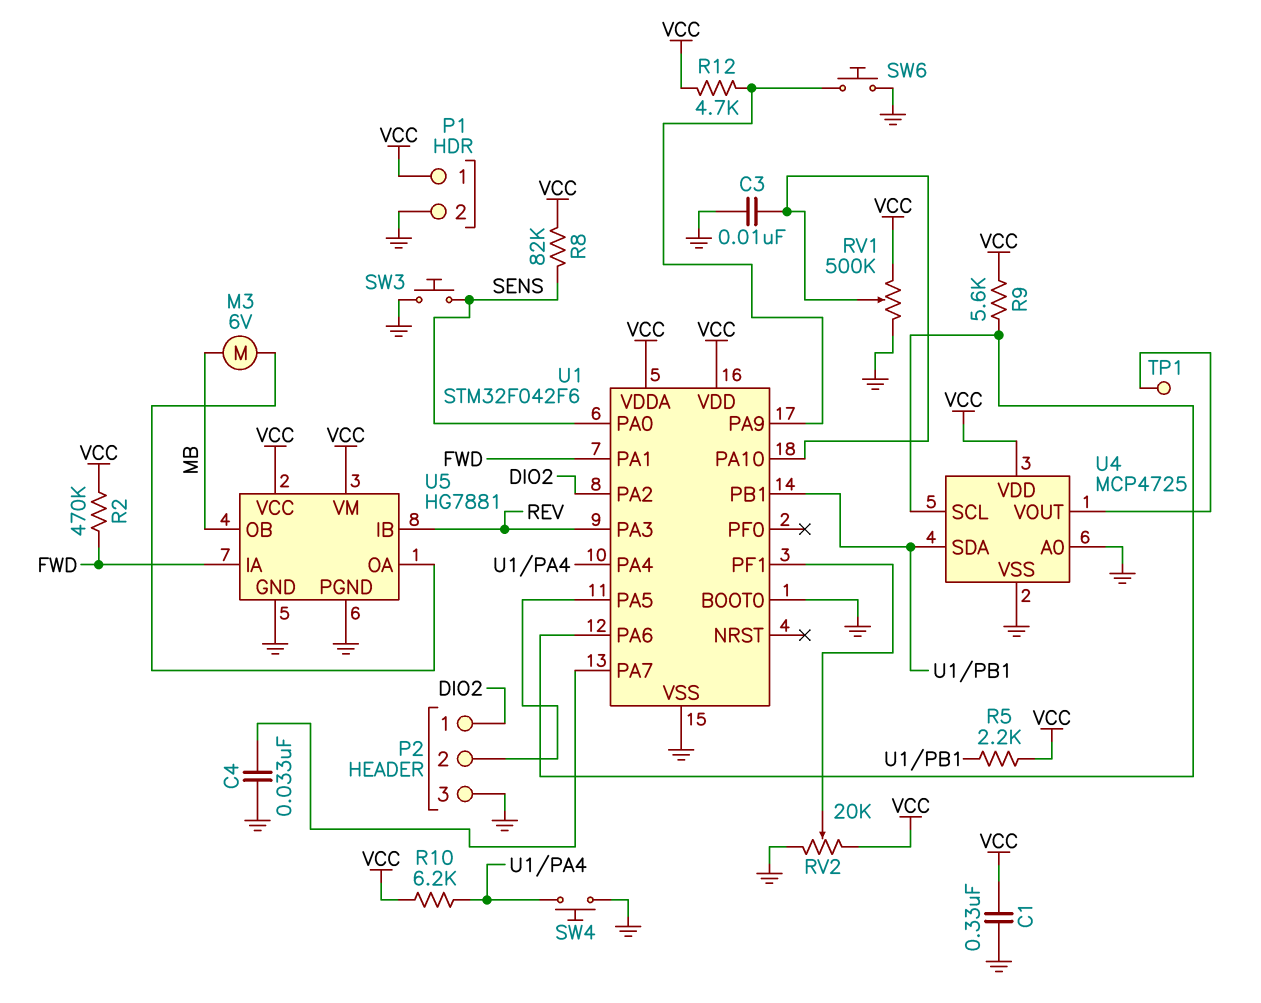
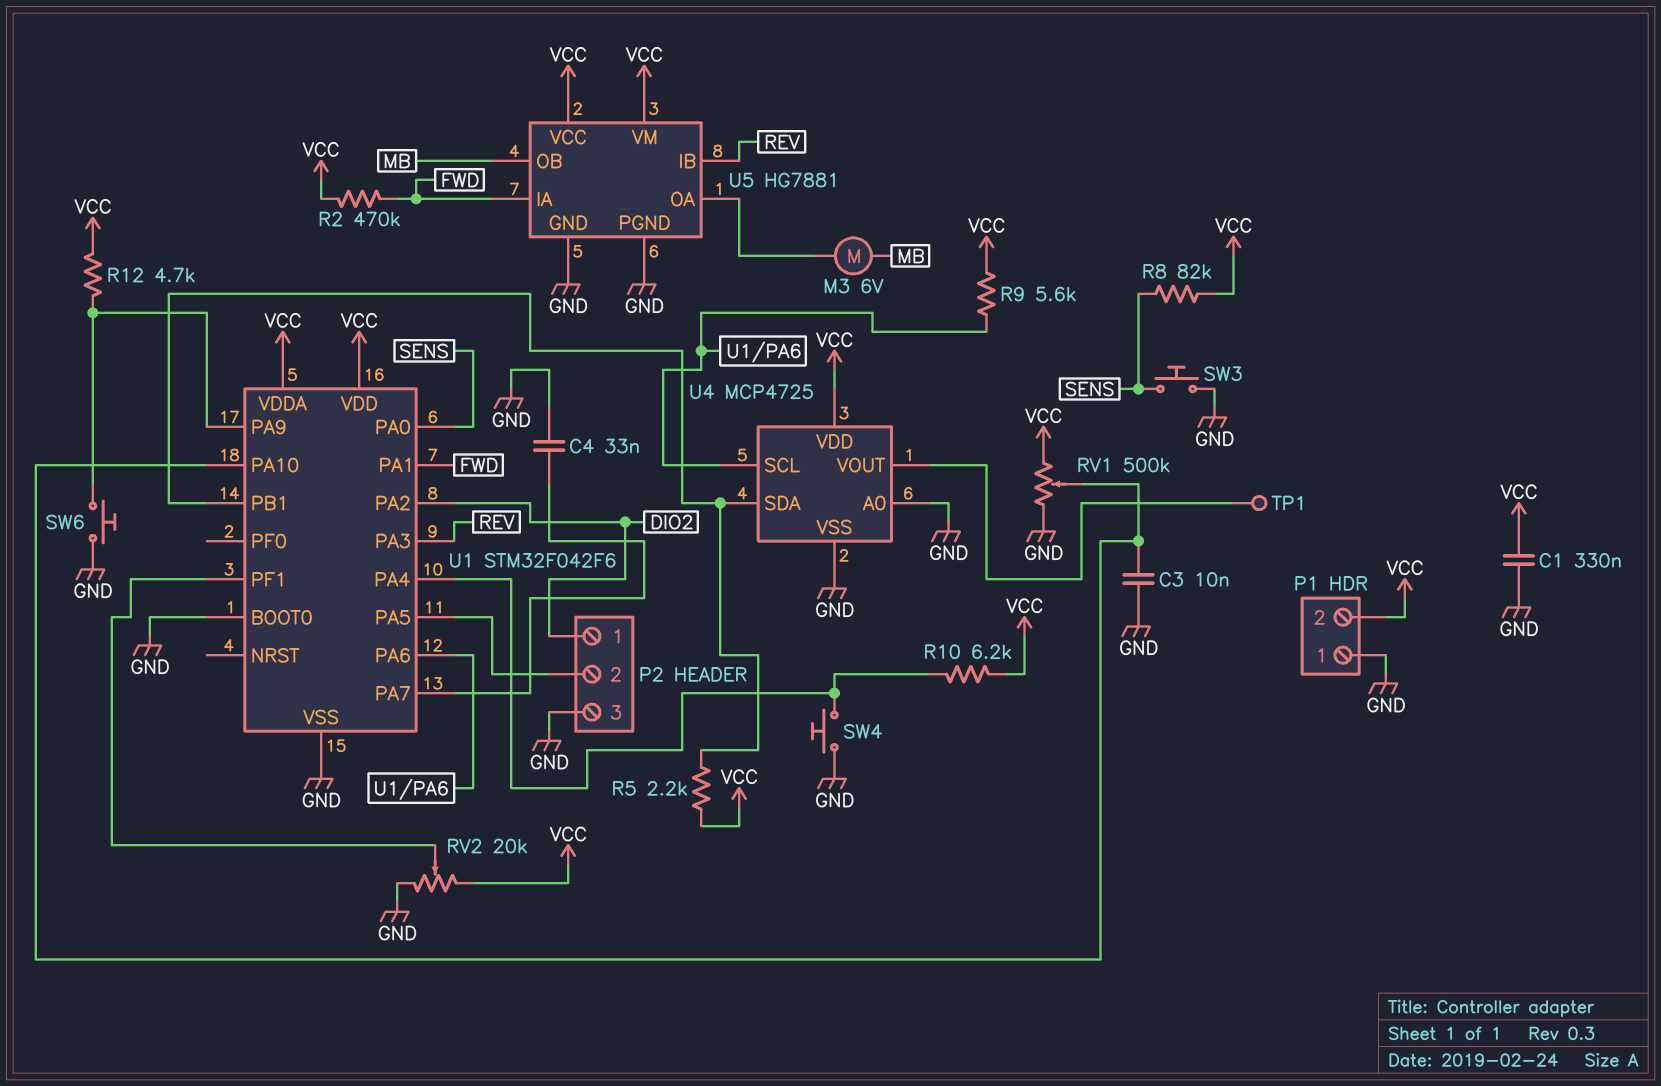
P1 pin 1: VCC -> GND
P1 pin 2: GND -> VCC

